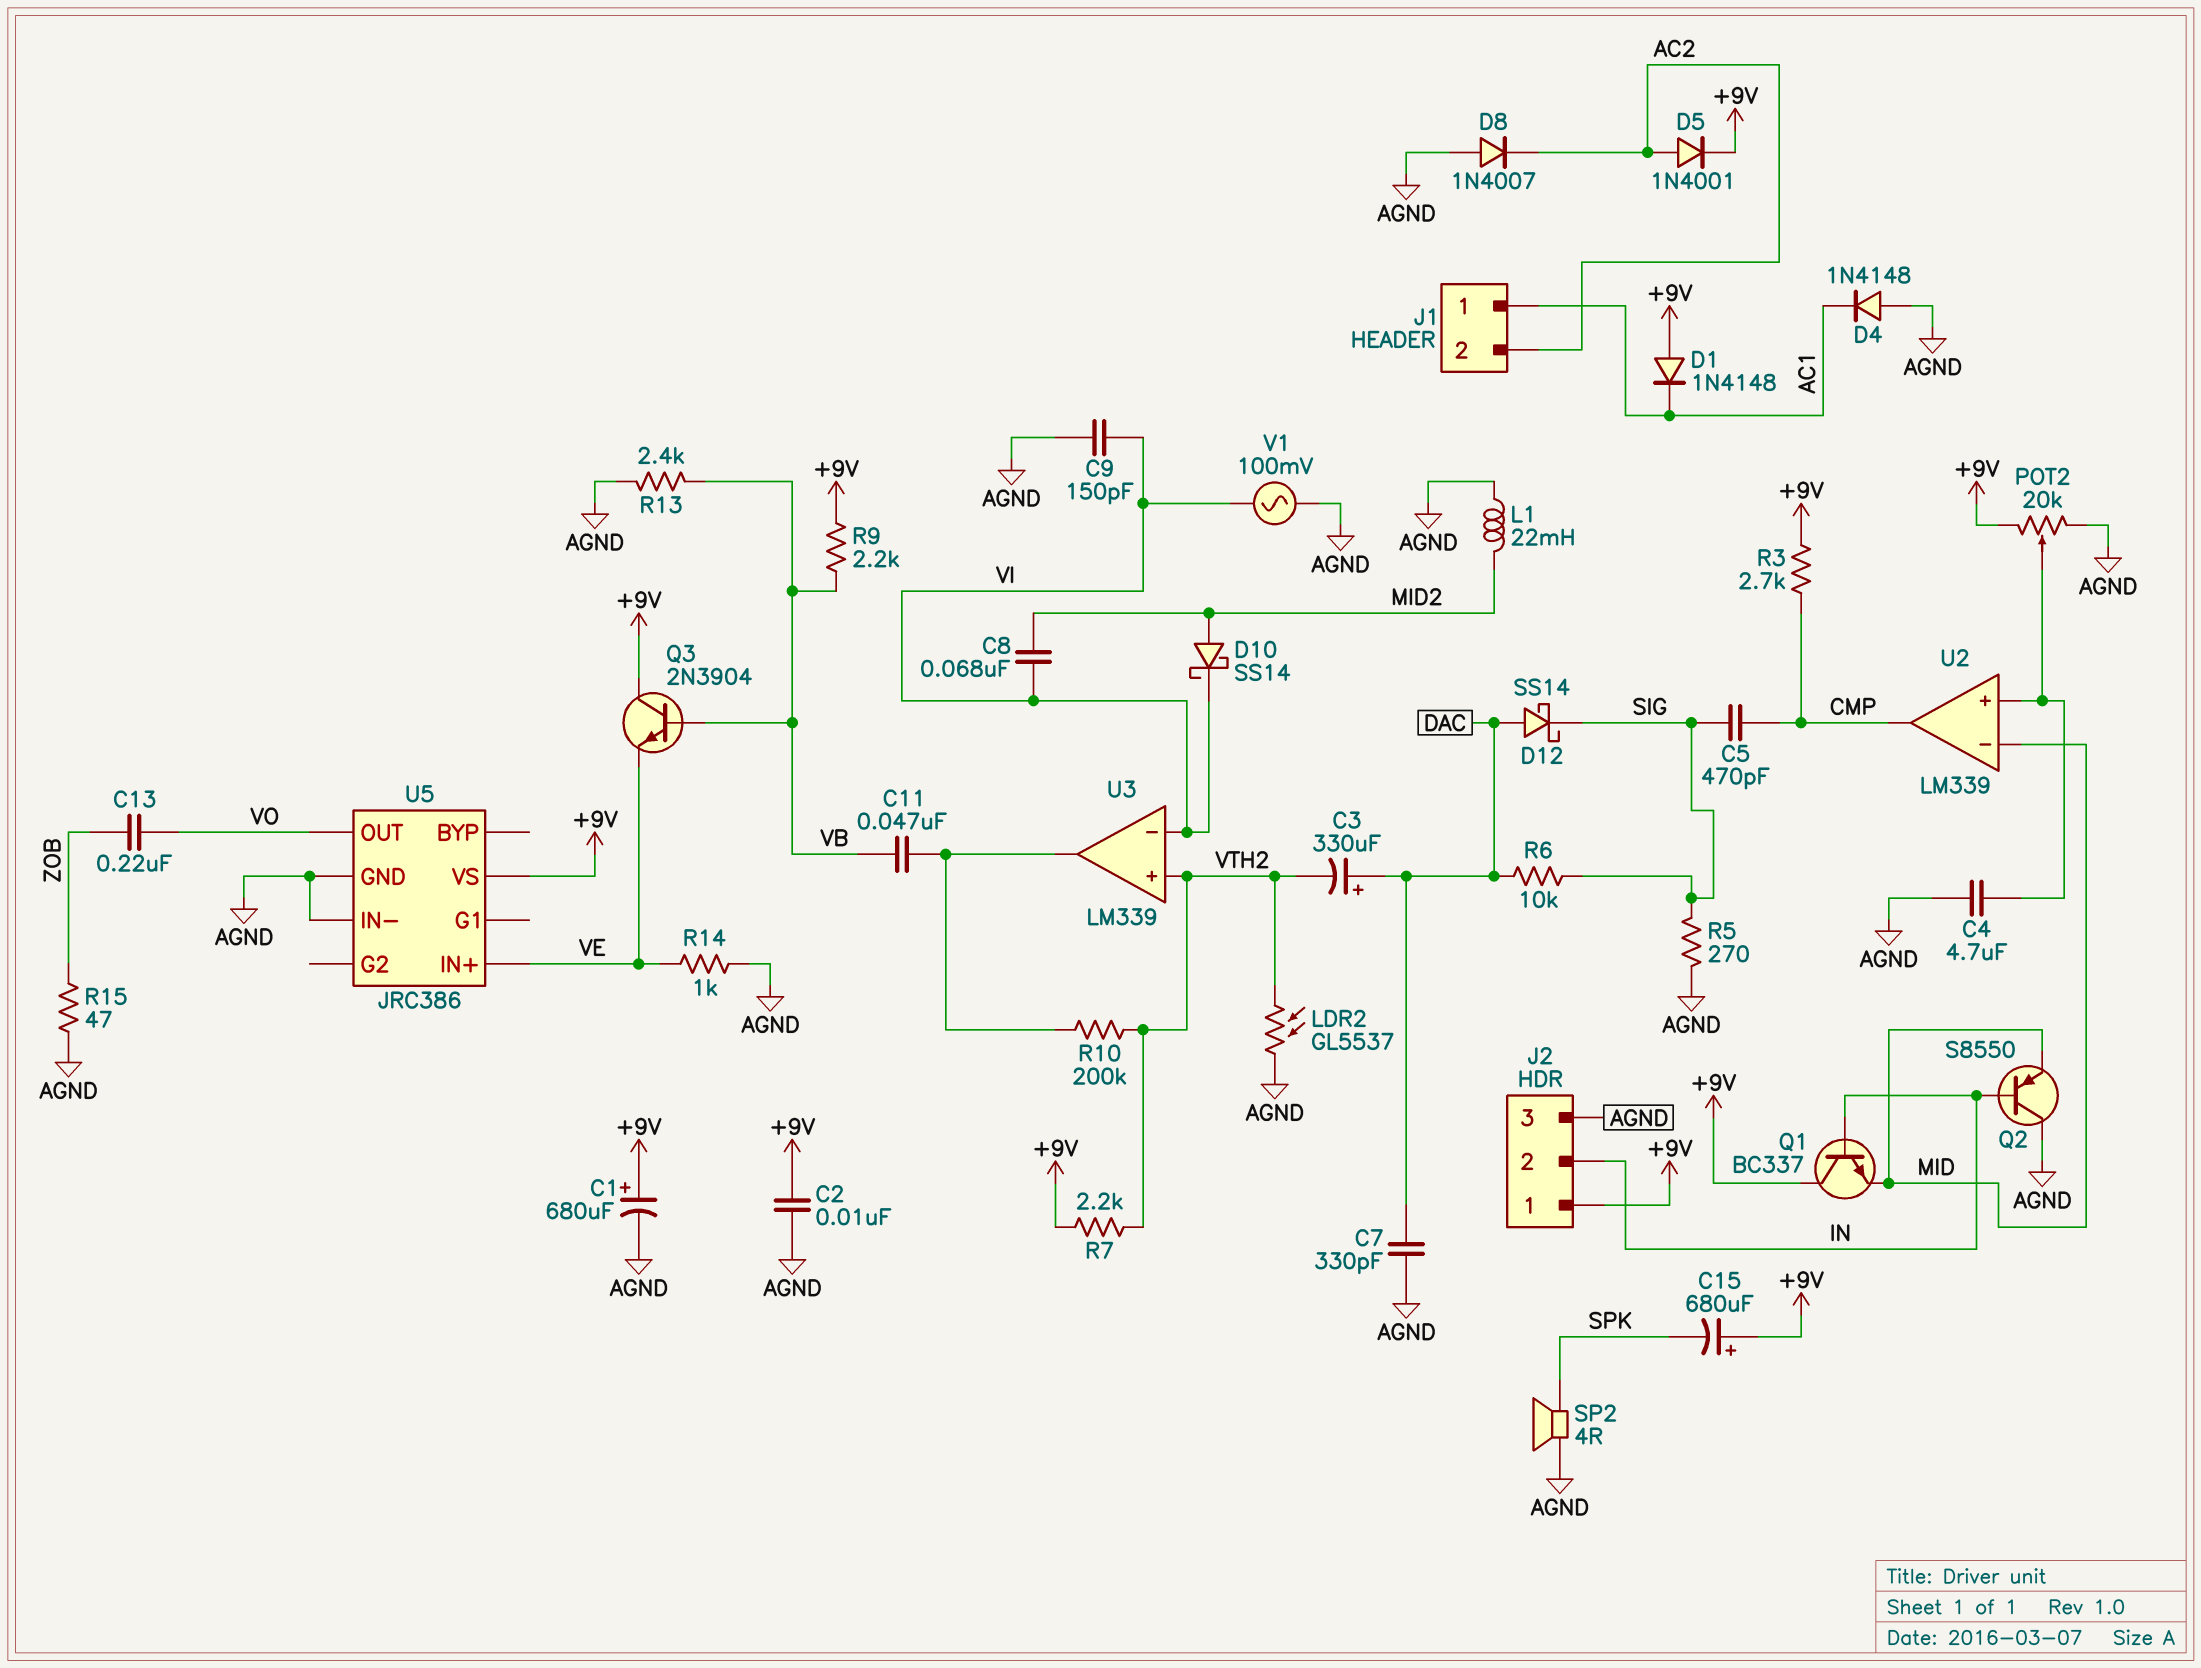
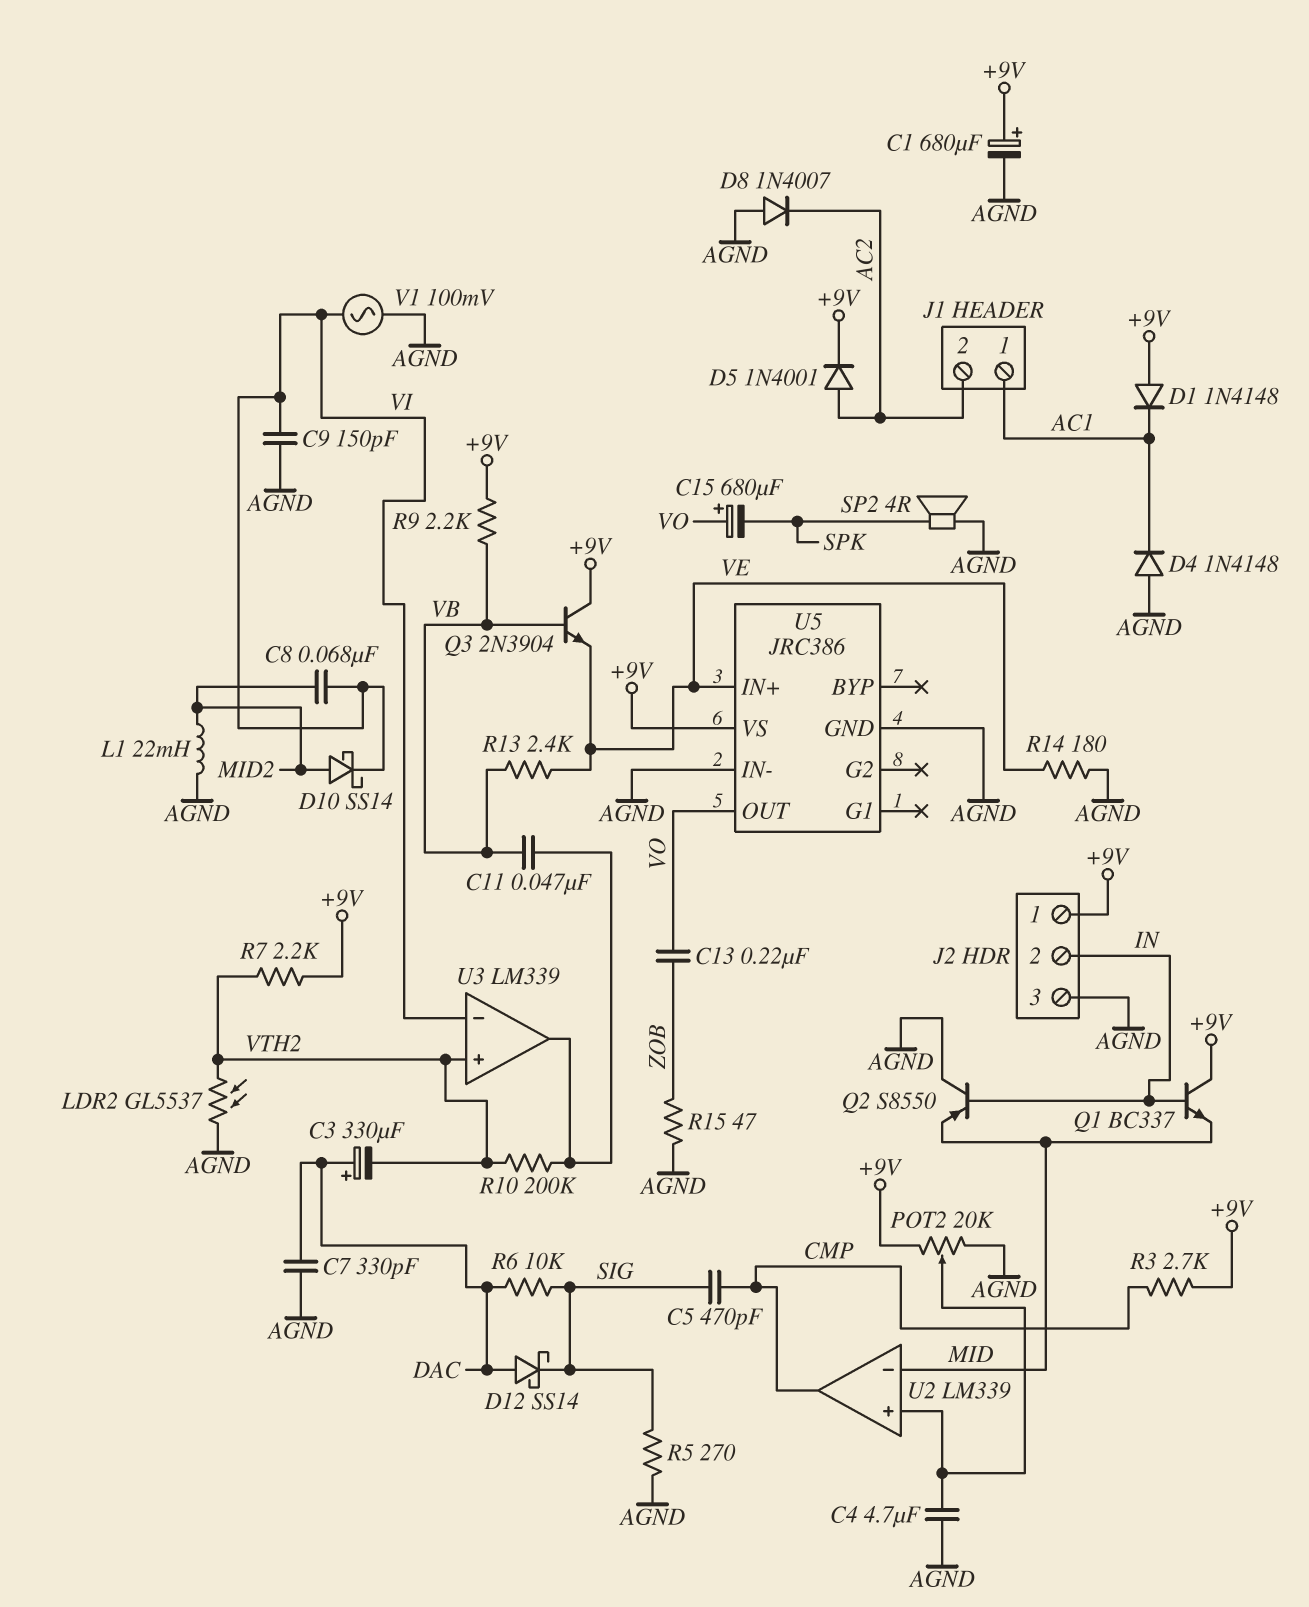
C2: 10nF (+9V, AGND) -> none
C15: 680uF (plus +9V, minus SPK) -> 680uF (plus VO, minus SPK)
R13: 2.4k (AGND, VB) -> 2.4k (VB, VE)
R14: 1k (AGND, VE) -> 180 (AGND, VE)

